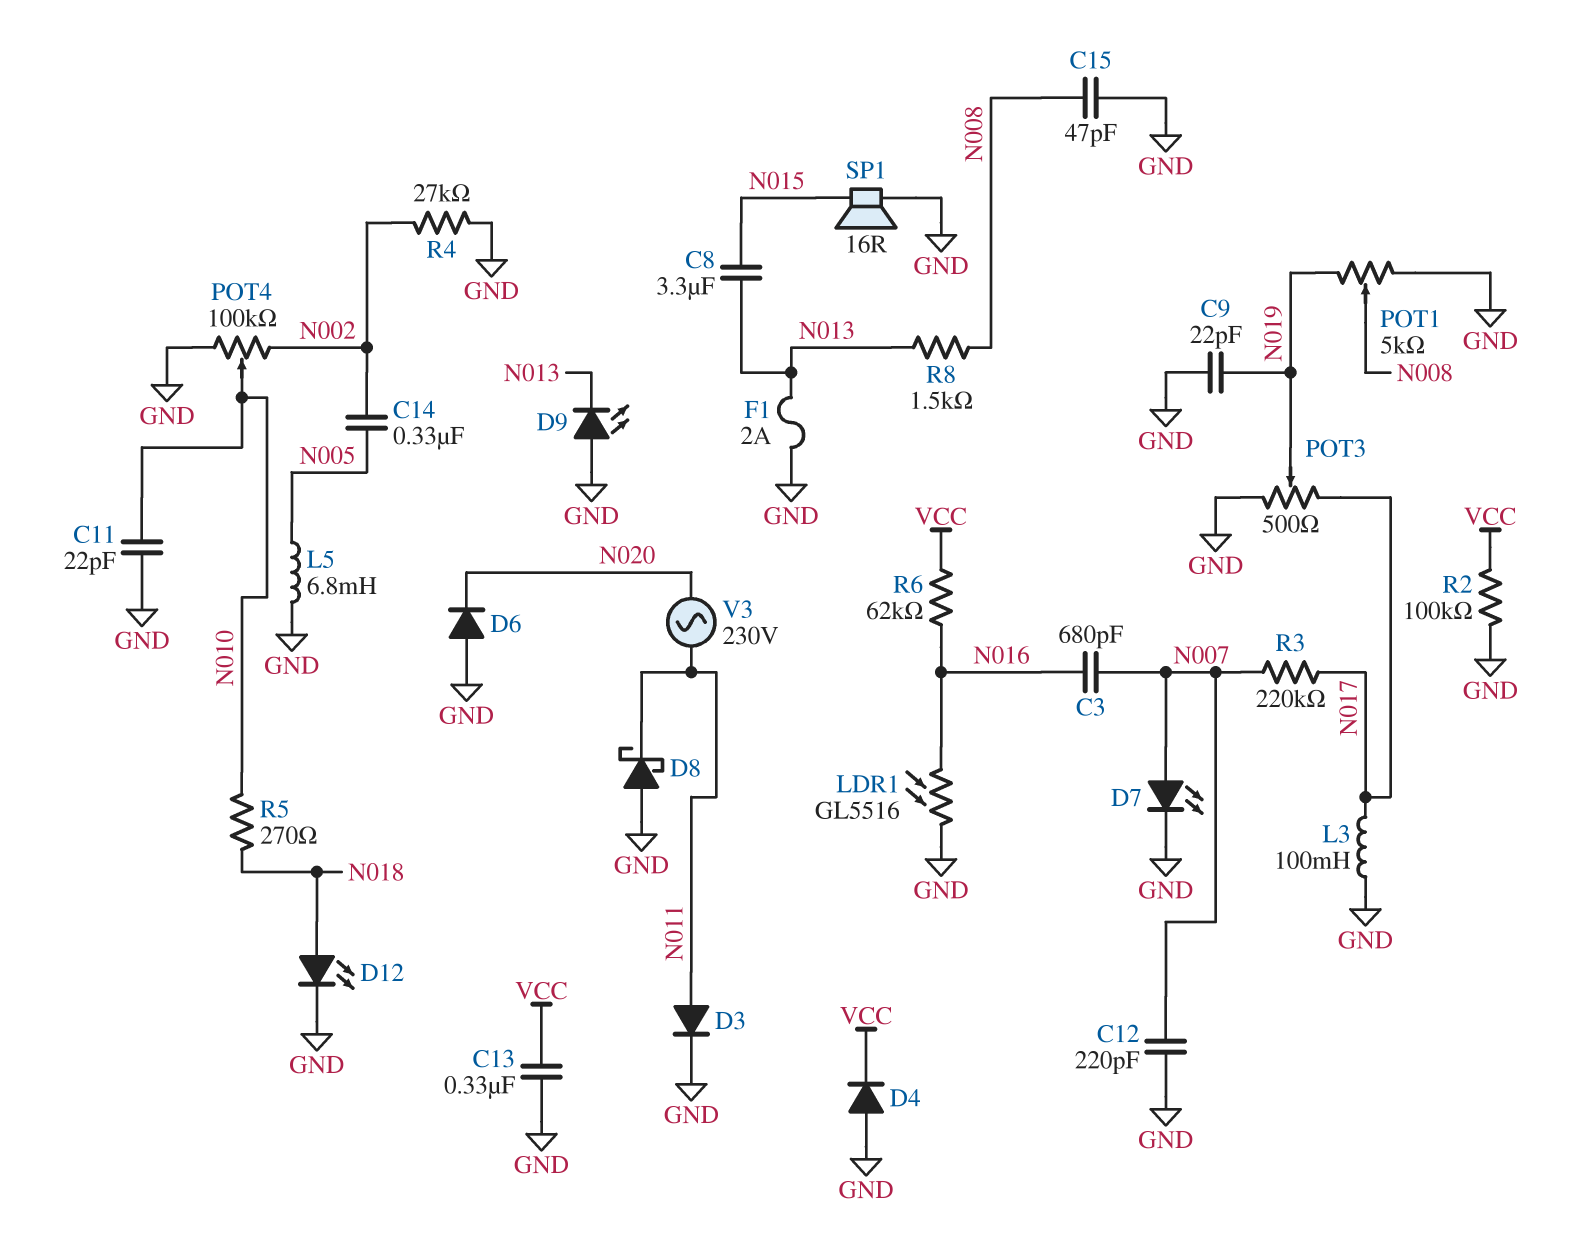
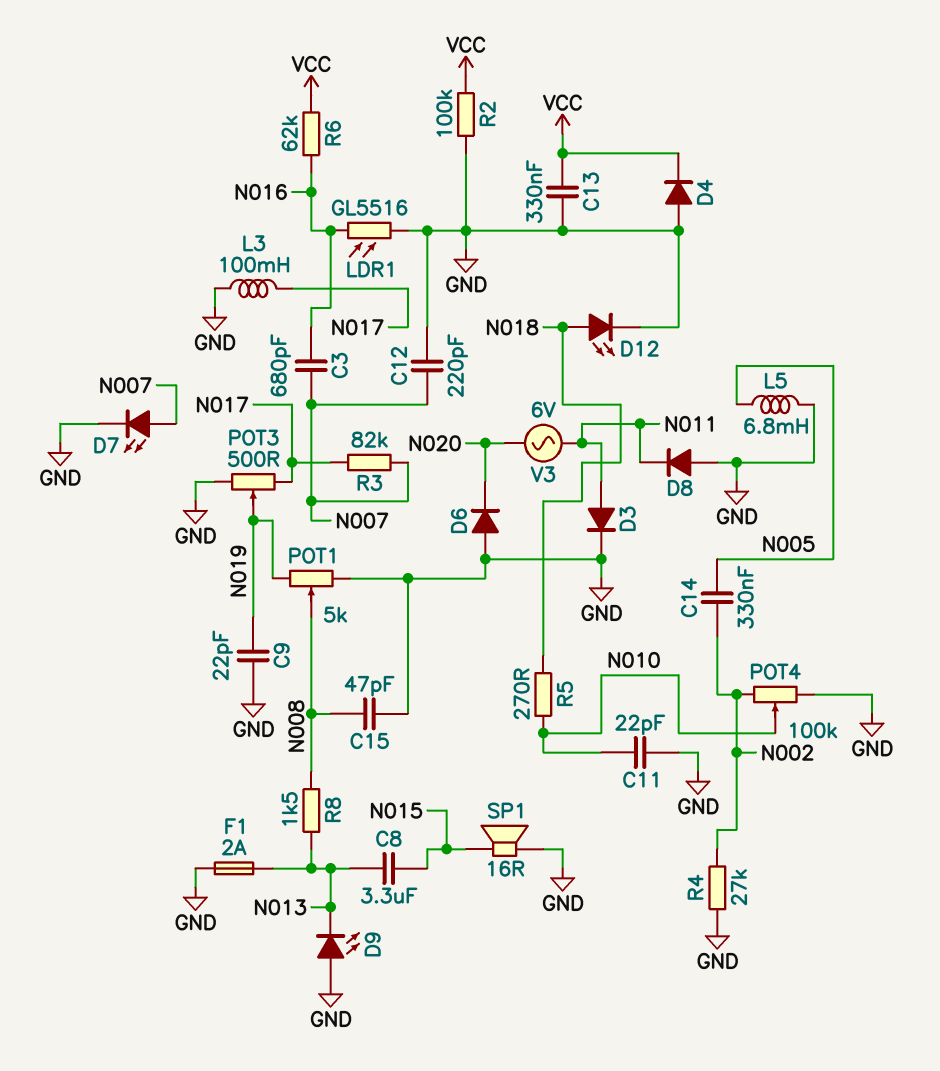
D8: schottky (A GND, K N011) -> diode (A GND, K N011)
R3: 220k (N007, N017) -> 82k (N007, N017)
V3: AC 230V (N011, N020) -> AC 6V (N011, N020)

